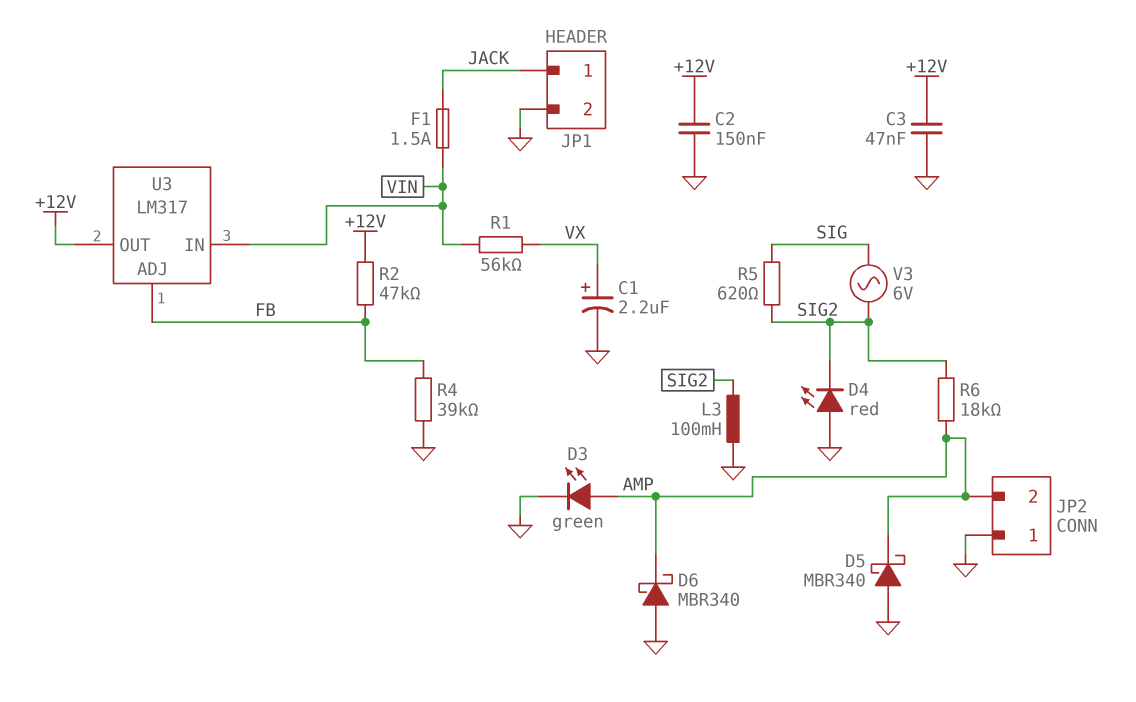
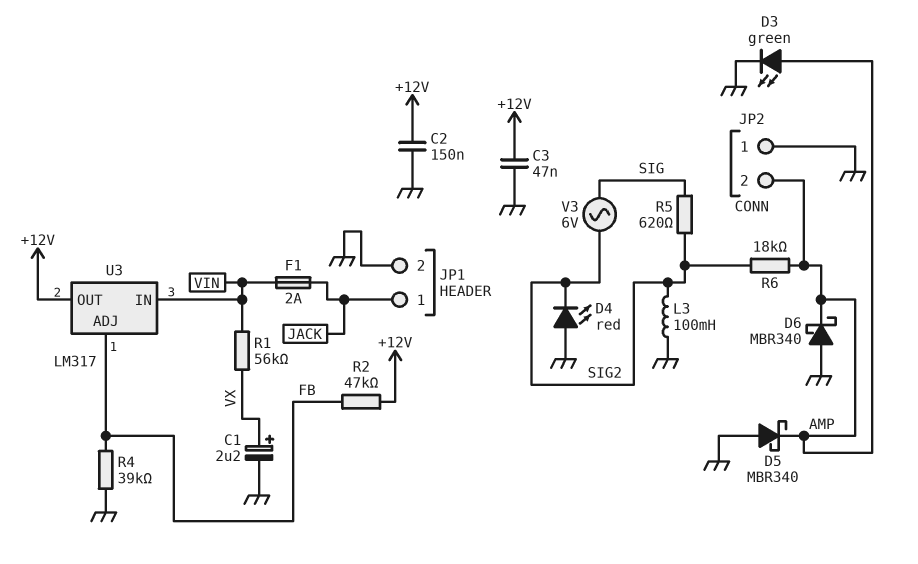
F1: 1.5A (JACK, VIN) -> 2A (JACK, VIN)

